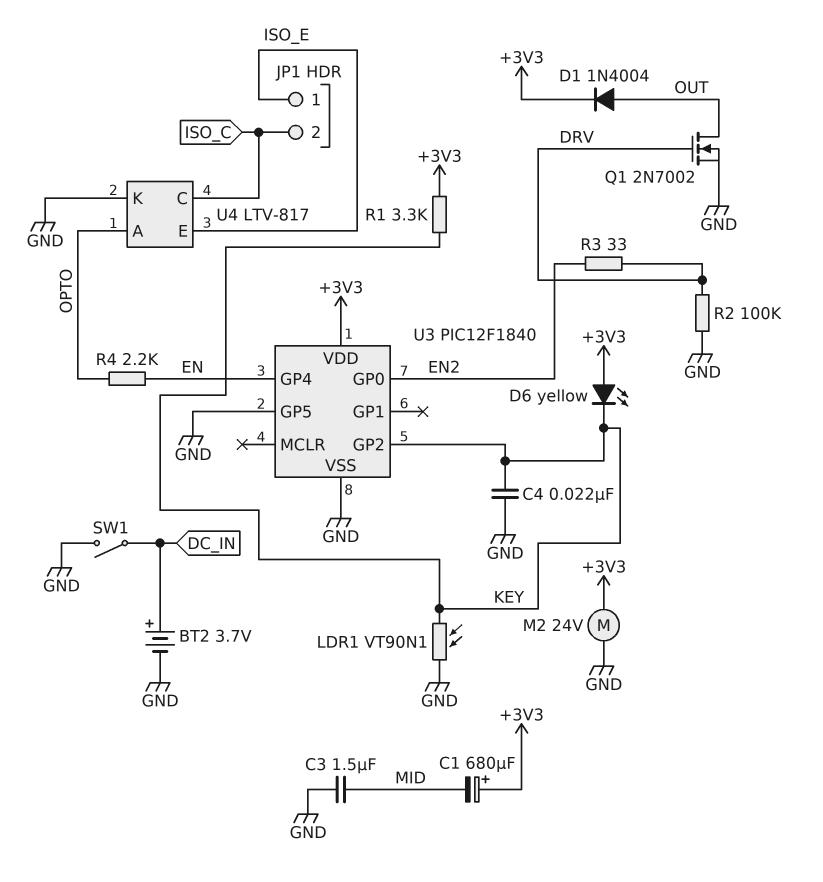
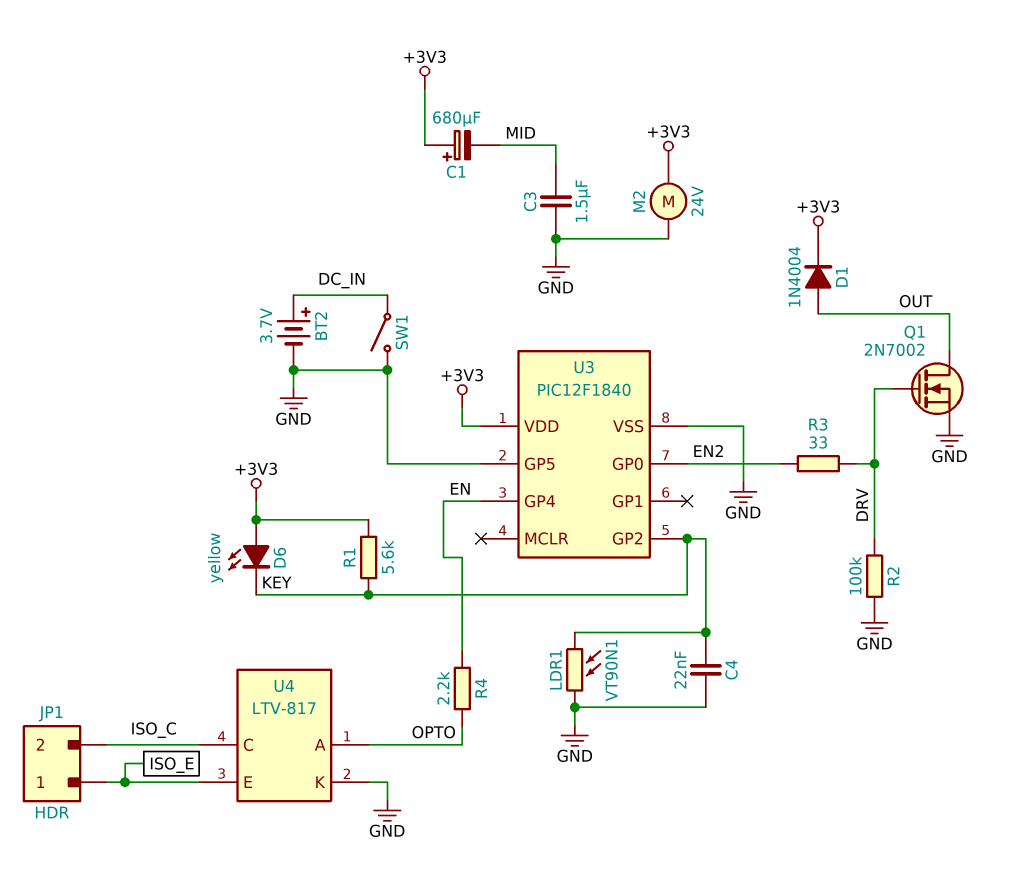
R1: 3.3k (+3V3, KEY) -> 5.6k (+3V3, KEY)

